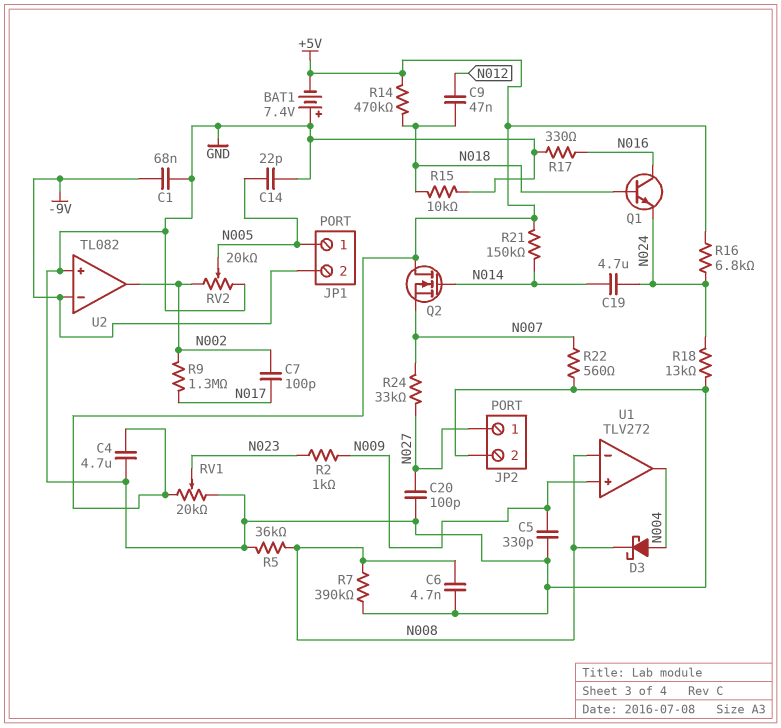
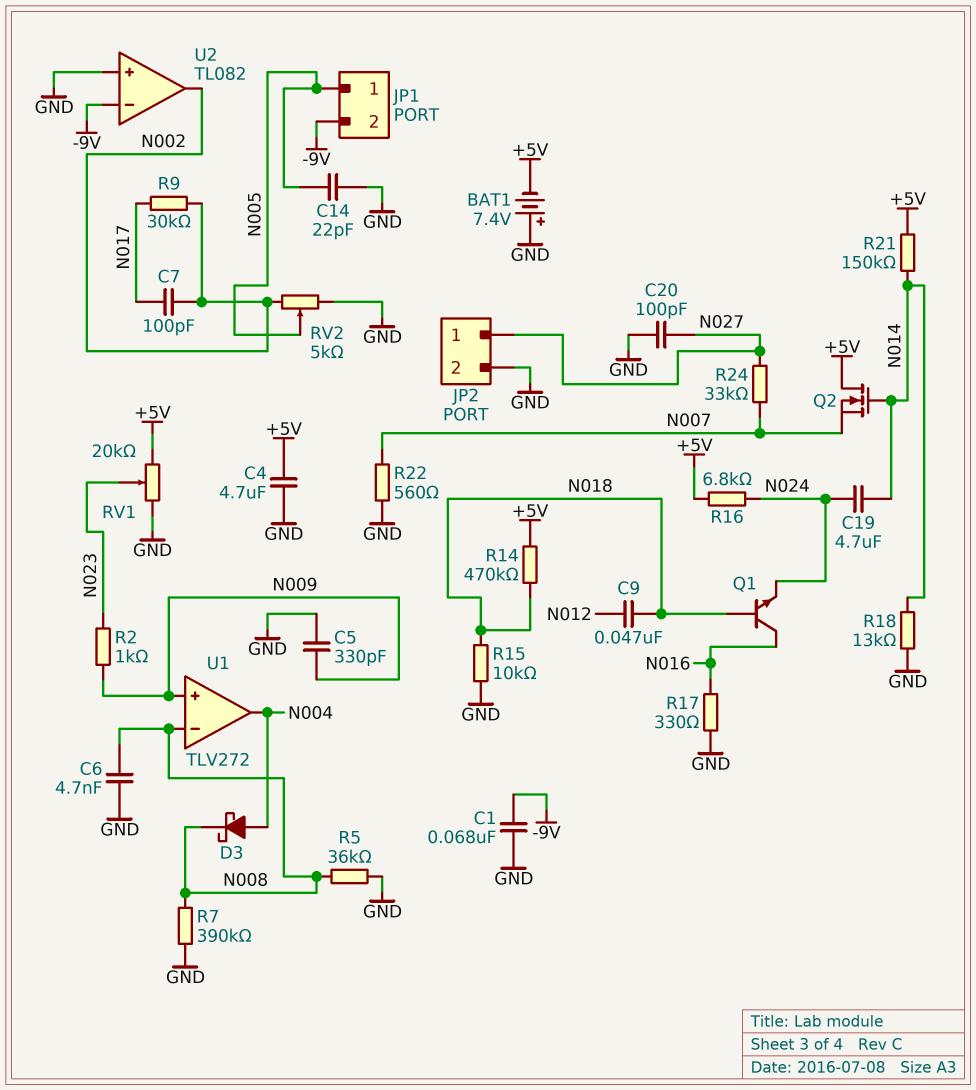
R9: 1.3M (N002, N017) -> 30k (N002, N017)
R18: 13k (GND, N024) -> 13k (GND, N014)
RV2: 20k (GND, N002, wiper N005) -> 5k (GND, N002, wiper N005)

